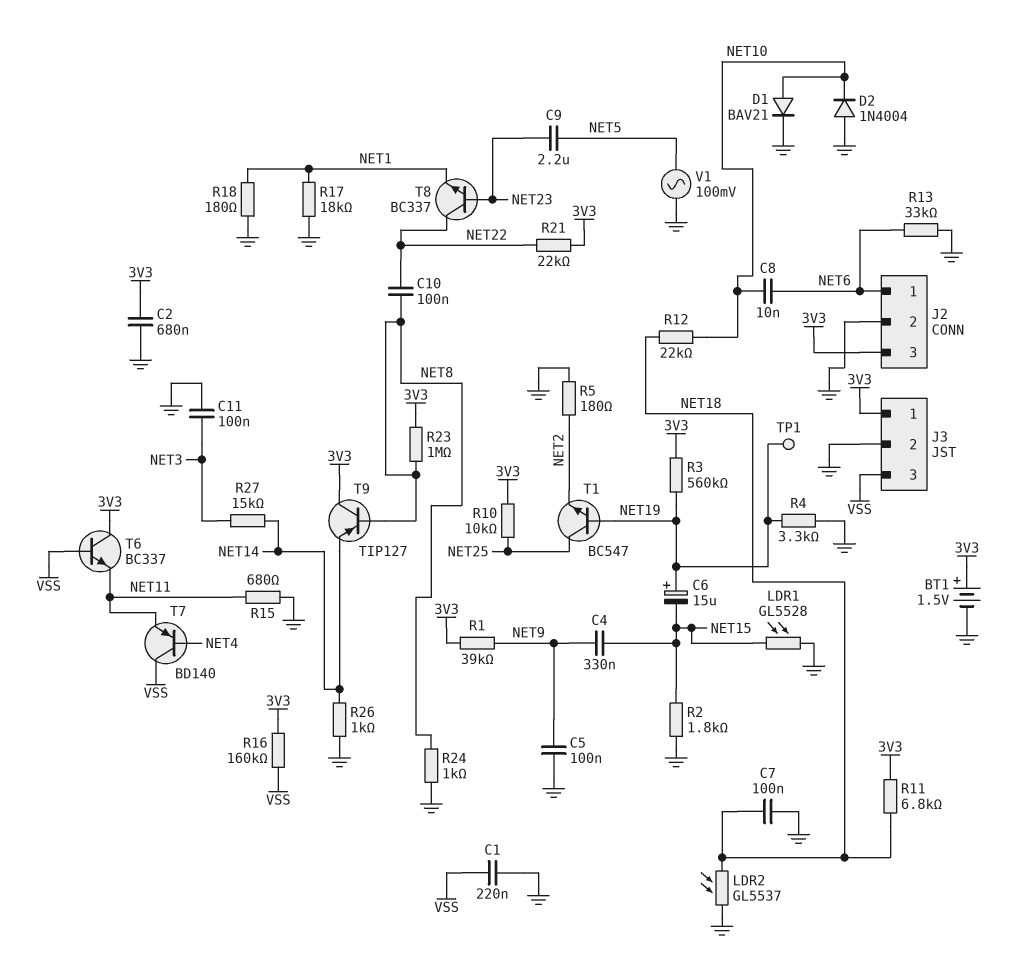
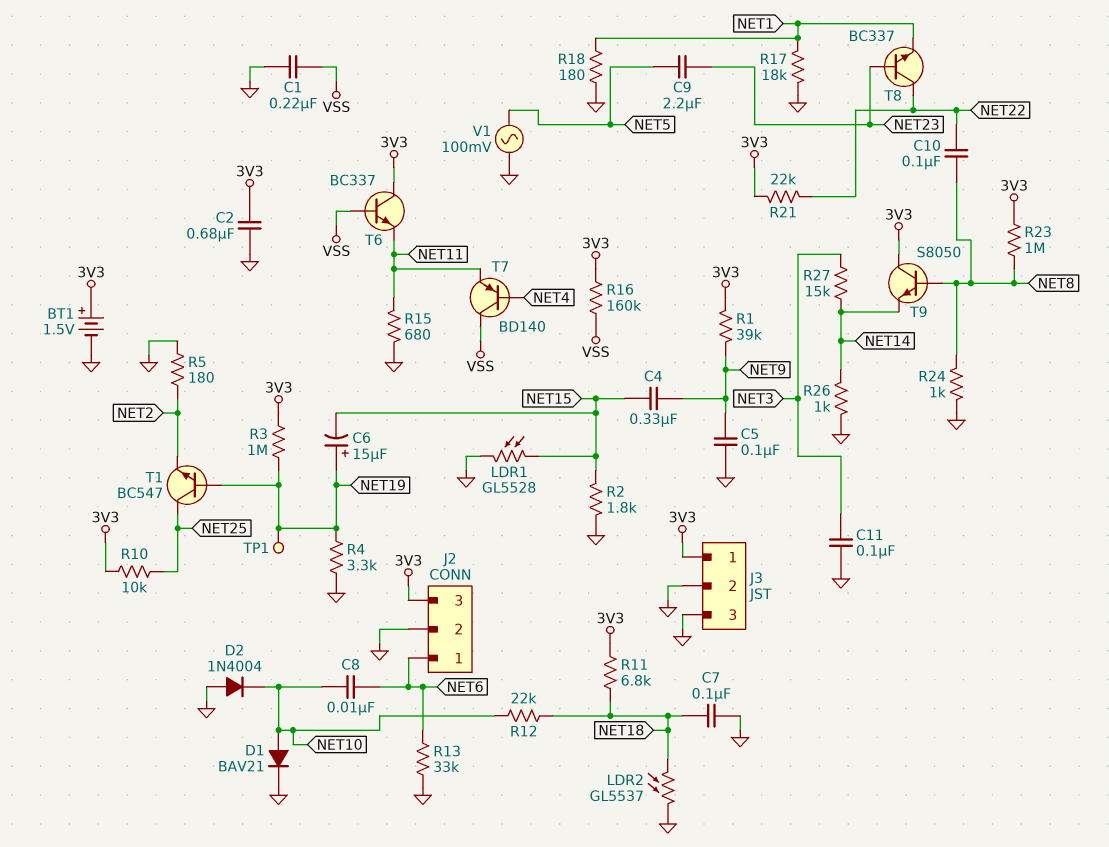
J3 pin 3: VSS -> GND
R3: 560k (3V3, NET19) -> 1M (3V3, NET19)
T9: PNP TIP127 (B NET8, C 3V3, E NET14) -> NPN S8050 (B NET8, C 3V3, E NET14)

